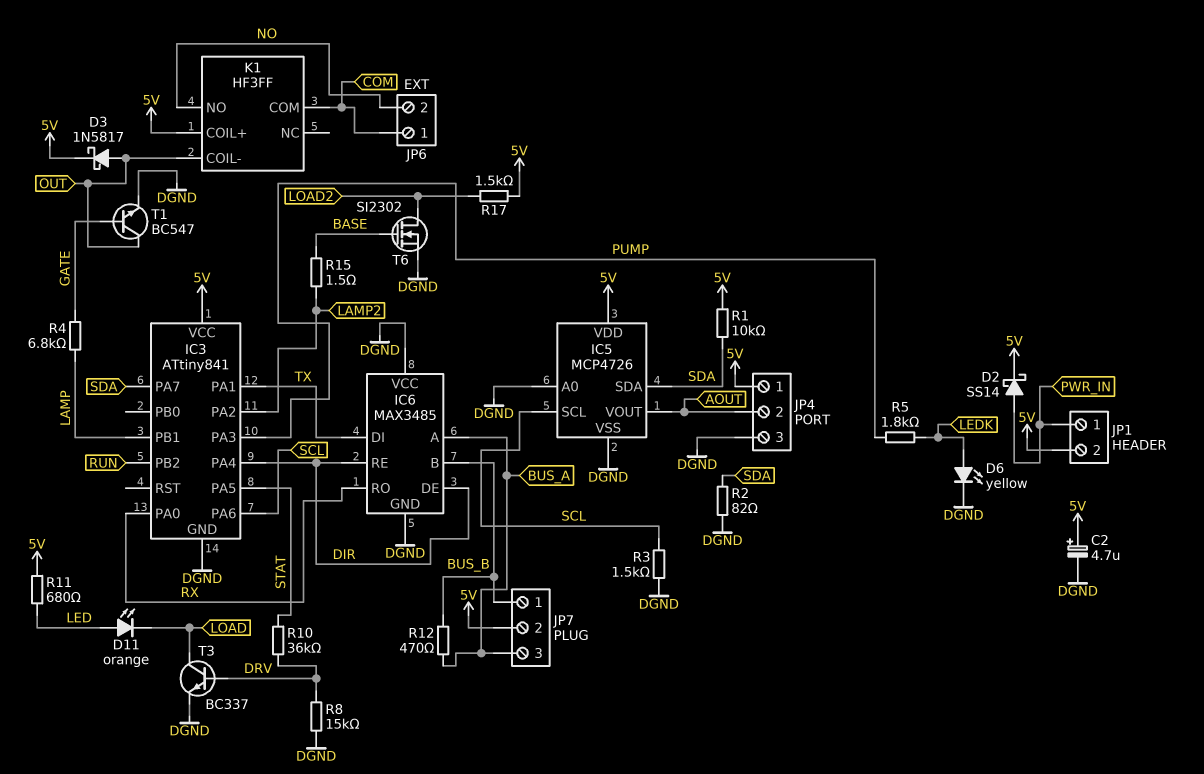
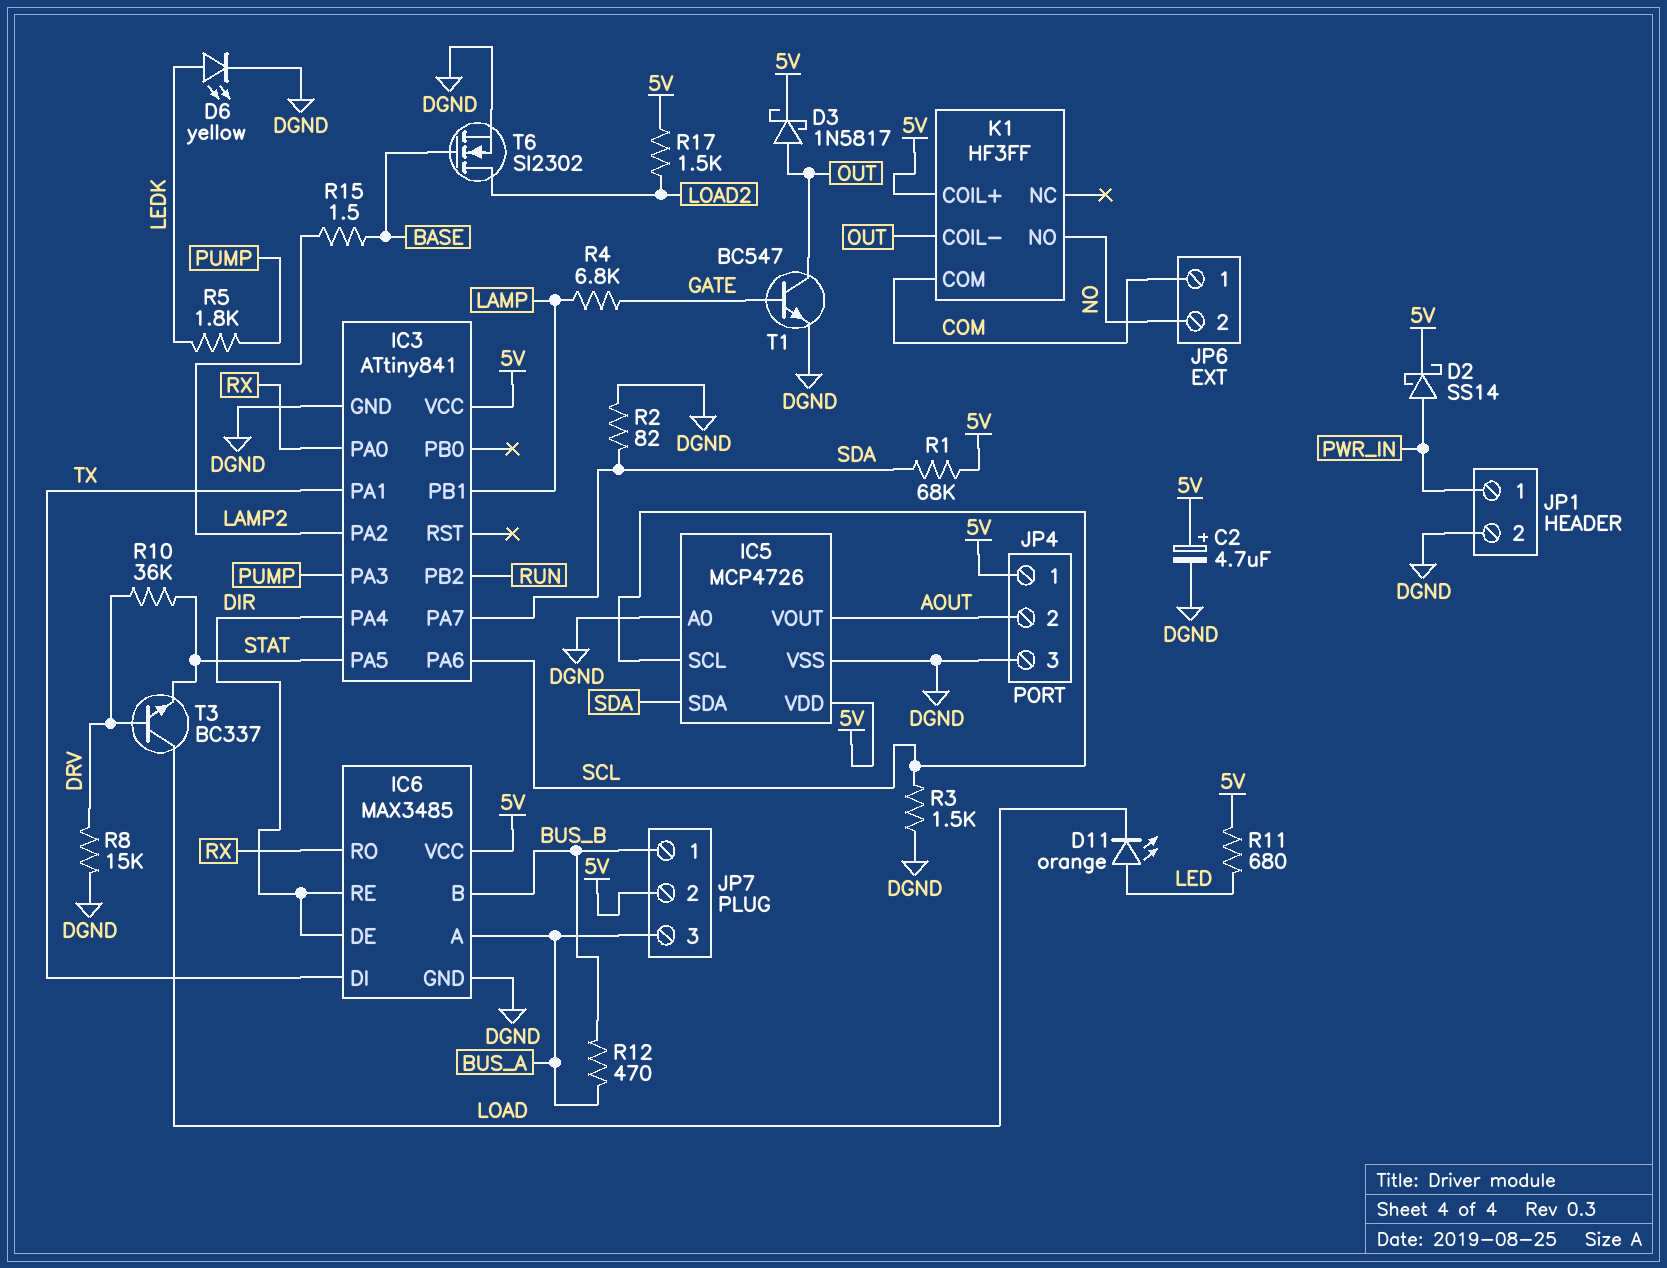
IC6 pin VCC: DGND -> 5V
JP1 pin 2: 5V -> DGND
R1: 10k (5V, SDA) -> 68k (5V, SDA)
T3: NPN BC337 (B DRV, C LOAD, E DGND) -> NPN BC337 (B DRV, C LOAD, E STAT)

